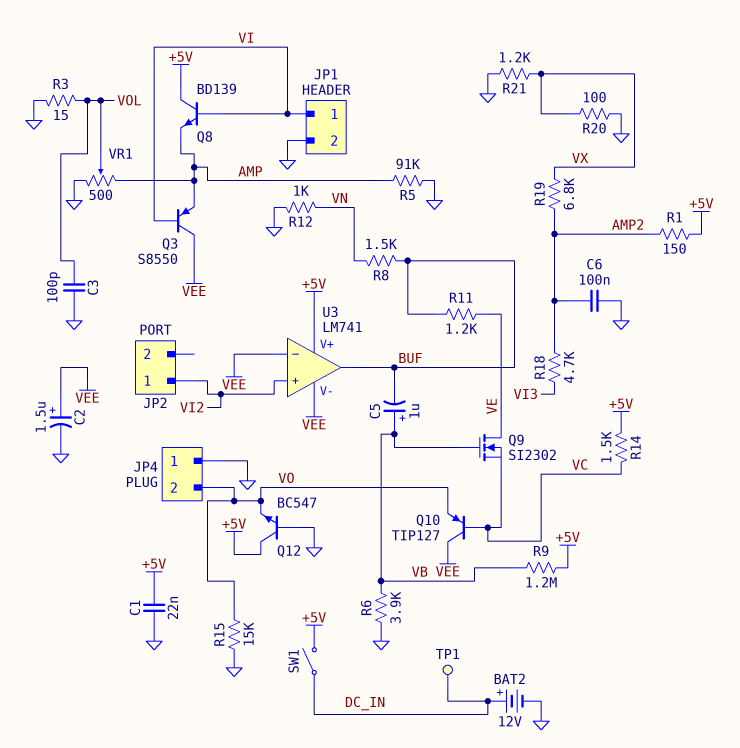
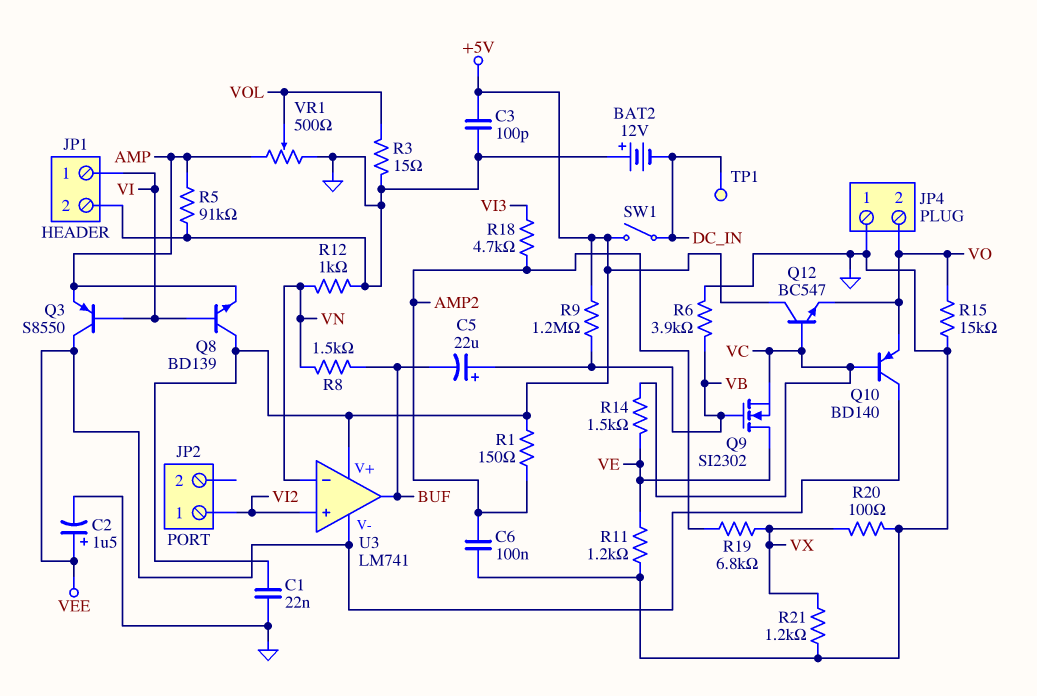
BAT2: 12V (plus DC_IN, minus GND) -> 12V (plus GND, minus DC_IN)
C3: 100pF (GND, VOL) -> 100pF (+5V, GND)
C5: 1uF (plus VB, minus BUF) -> 22uF (plus VB, minus BUF)
Q10: PNP TIP127 (B VC, C VEE, E VO) -> PNP BD140 (B VC, C VEE, E VO)
Q12: NPN BC547 (B GND, C +5V, E VO) -> NPN BC547 (B VC, C +5V, E VO)
R11: 1.2k (BUF, VE) -> 1.2k (GND, VE)
R14: 1.5k (+5V, VC) -> 1.5k (VC, VE)
U3 pin in-: VEE -> VN

